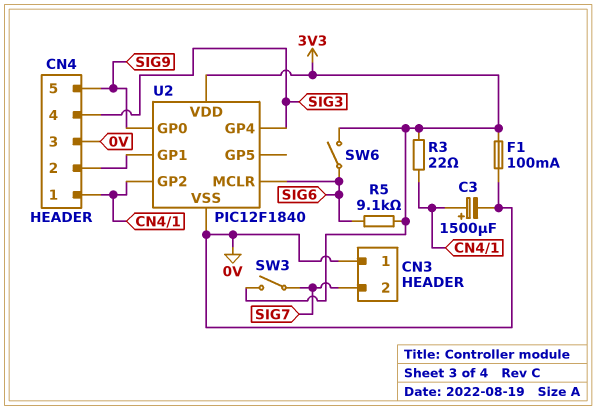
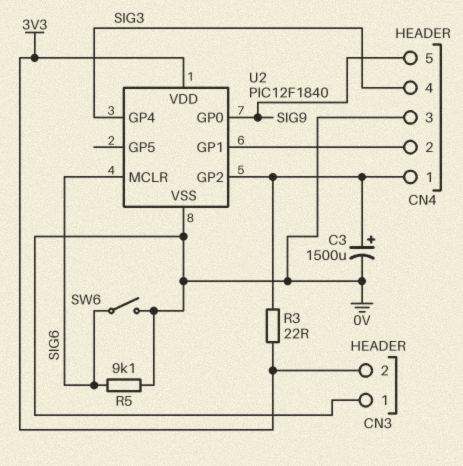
CN3 pin 2: SIG7 -> 3V3
F1: 100mA (0V, 3V3) -> none
R5: 9.1k (3V3, SIG6) -> 9.1k (0V, SIG6)
SW3: switch (3V3, SIG7) -> none
SW6: switch (3V3, SIG6) -> switch (0V, SIG6)

